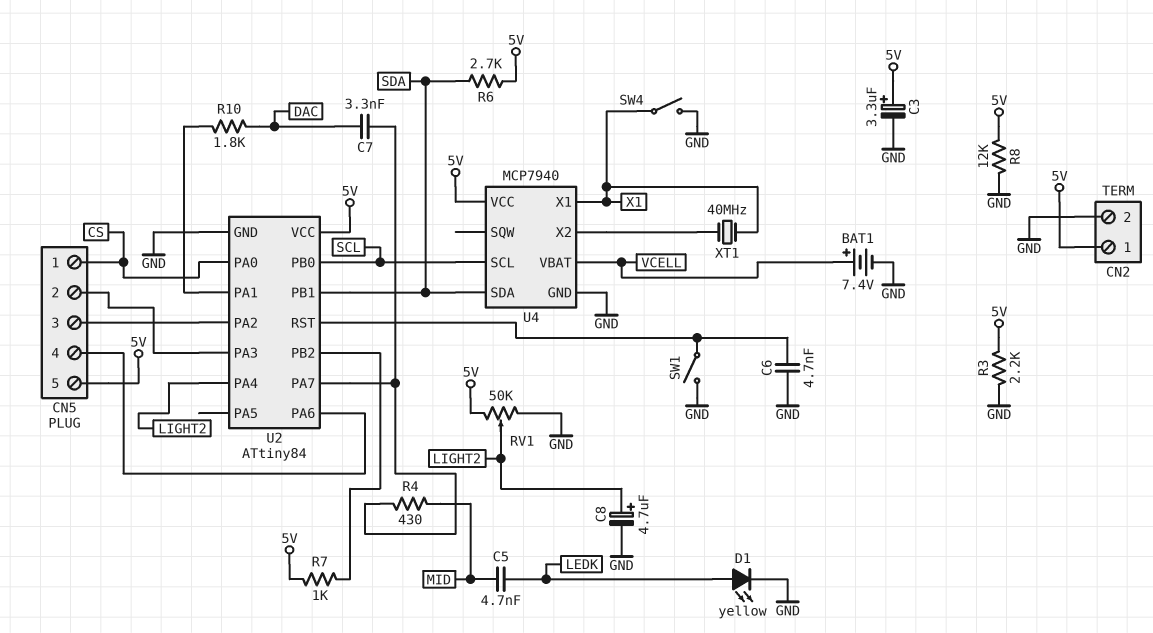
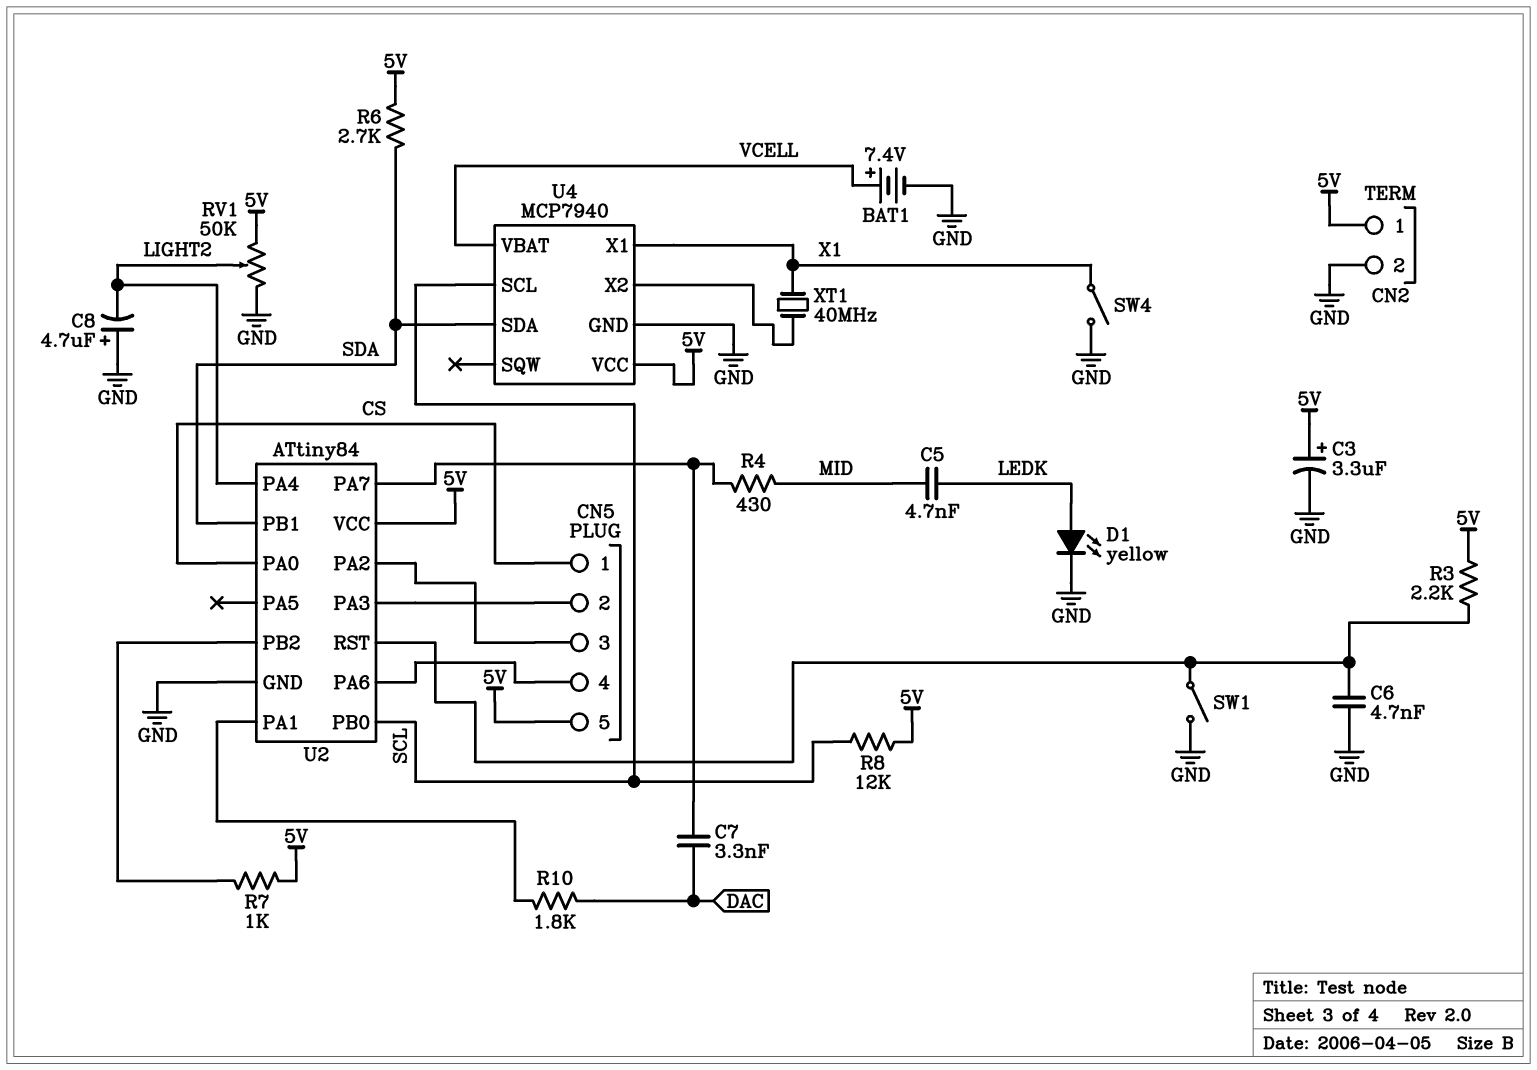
C8: 4.7uF (plus LIGHT2, minus GND) -> 4.7uF (plus GND, minus LIGHT2)
R3: 2.2k (5V, GND) -> 2.2k (5V, U2/RST)
R8: 12k (5V, GND) -> 12k (5V, SCL)

